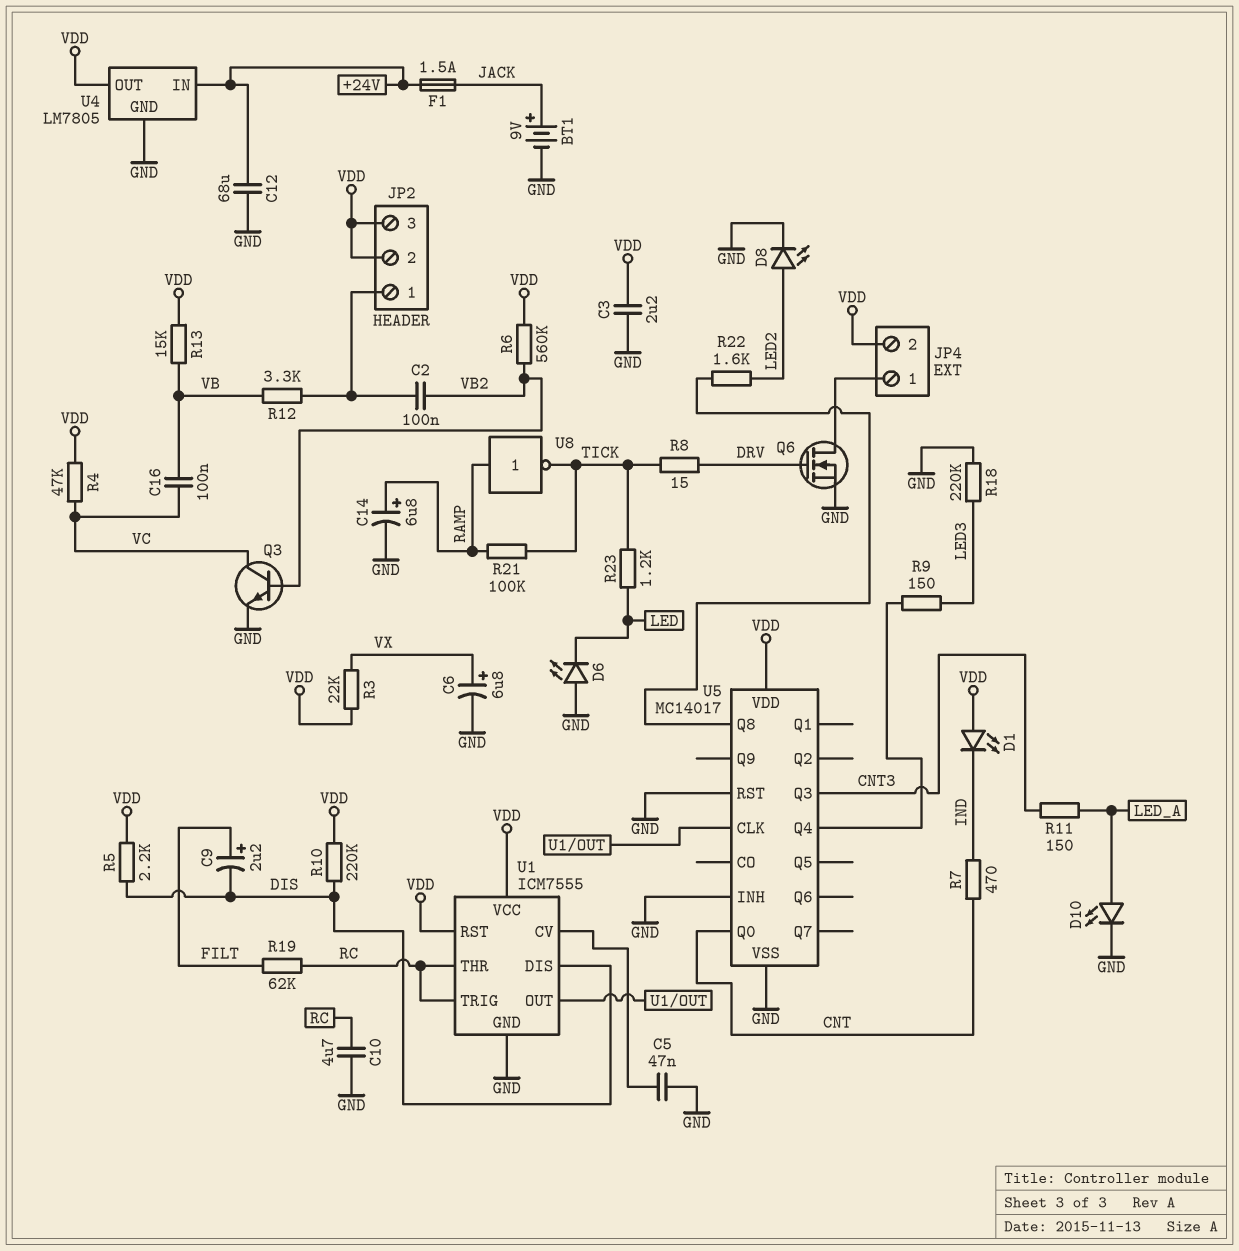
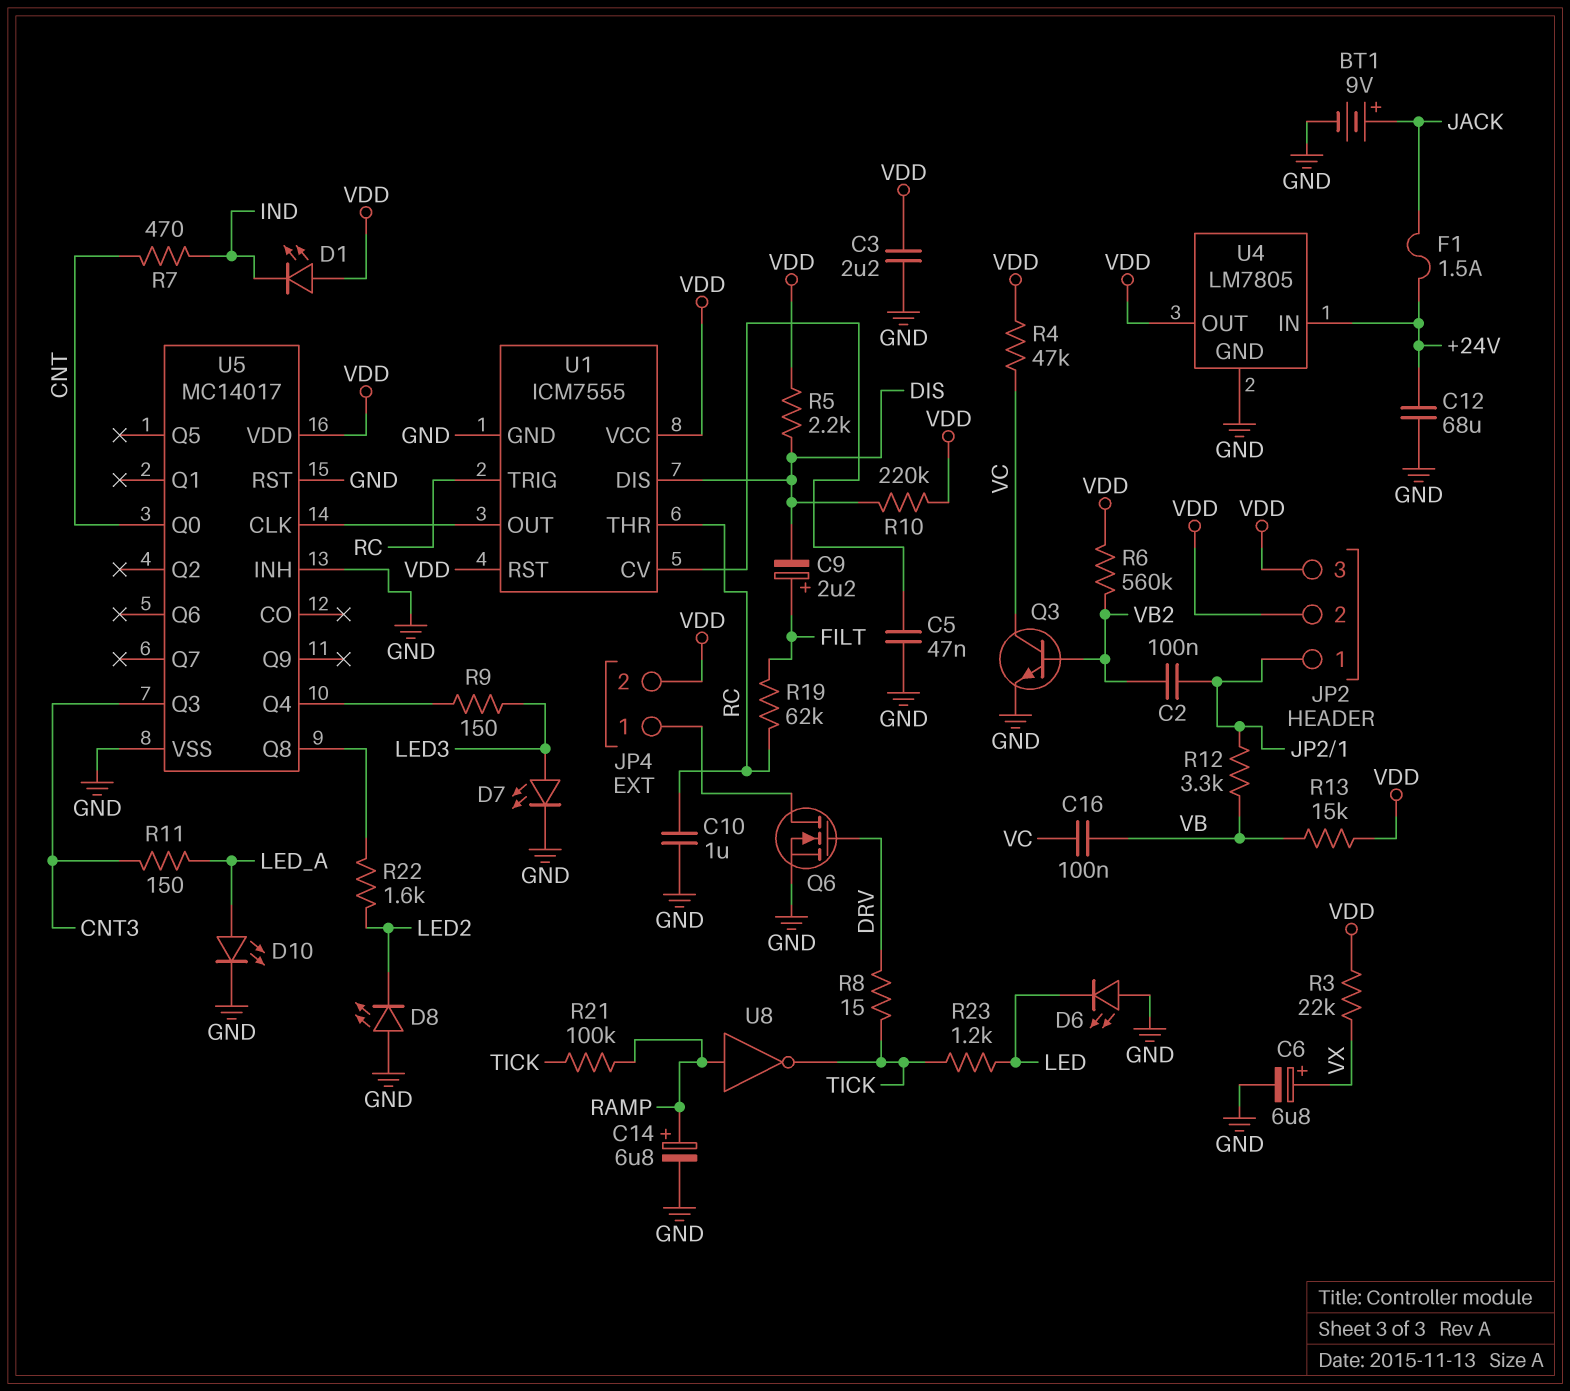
C10: 4.7uF (GND, RC) -> 1uF (GND, RC)
D7: none -> LED (A LED3, K GND)
D8: LED (A LED2, K GND) -> LED (A GND, K LED2)
R18: 220k (GND, LED3) -> none

